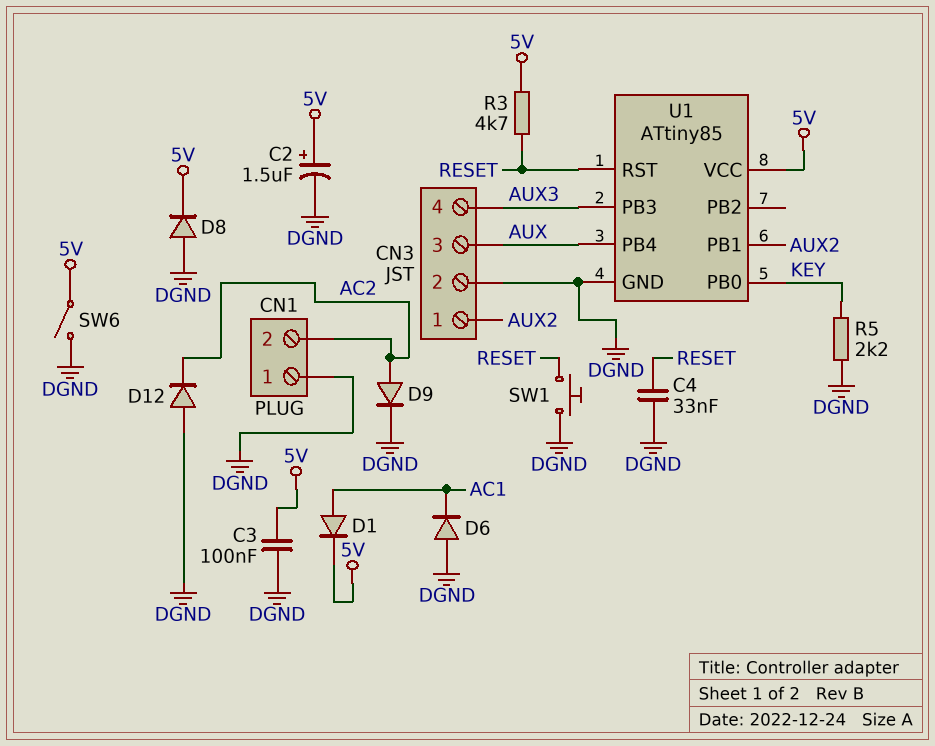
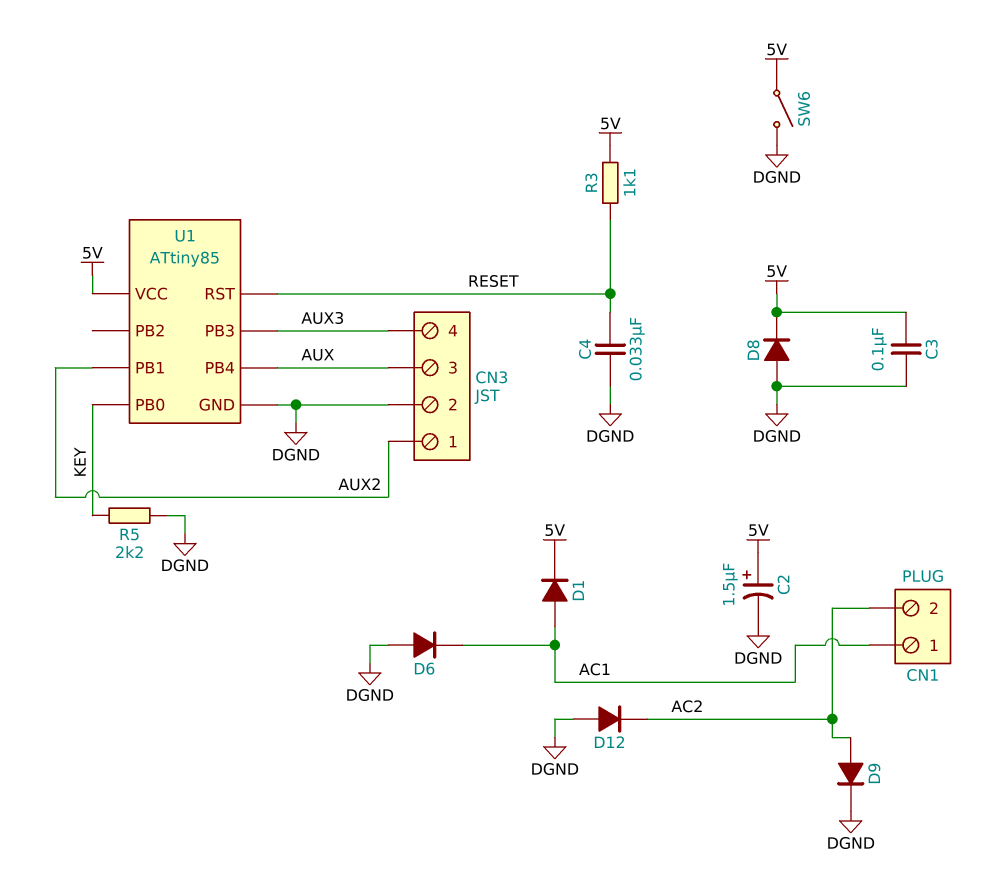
CN1 pin 1: DGND -> AC1
R3: 4.7k (5V, RESET) -> 1.1k (5V, RESET)
SW1: button (DGND, RESET) -> none

